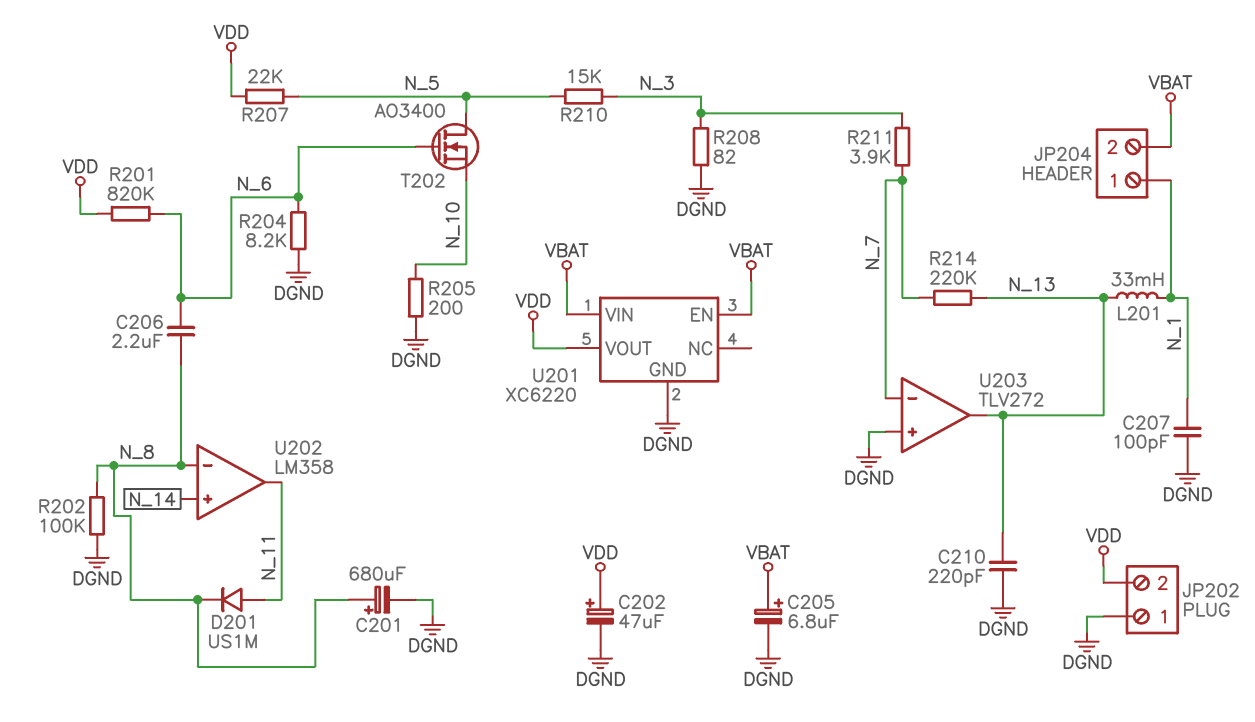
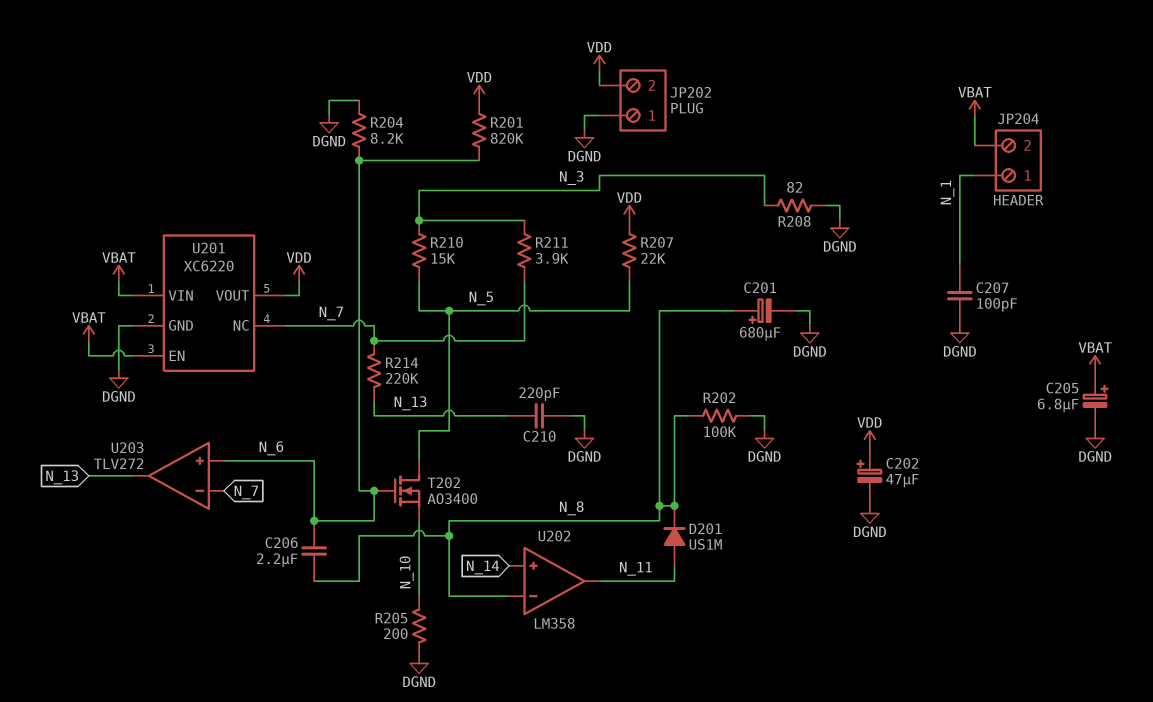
L201: 33mH (N_1, N_13) -> none
U201 pin NC: none -> N_7
U203 pin in+: DGND -> N_6

